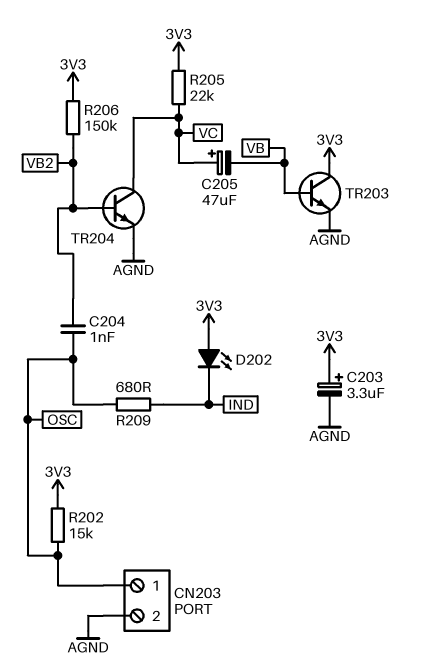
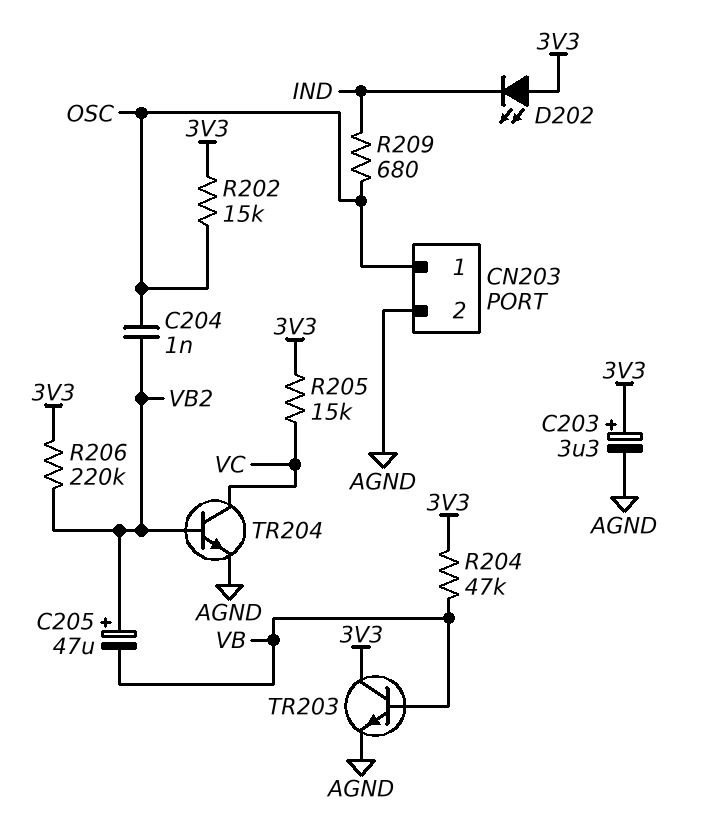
C205: 47uF (plus VC, minus VB) -> 47uF (plus VB2, minus VB)
R204: none -> 47k (3V3, VB)
R205: 22k (3V3, VC) -> 15k (3V3, VC)
R206: 150k (3V3, VB2) -> 220k (3V3, VB2)

